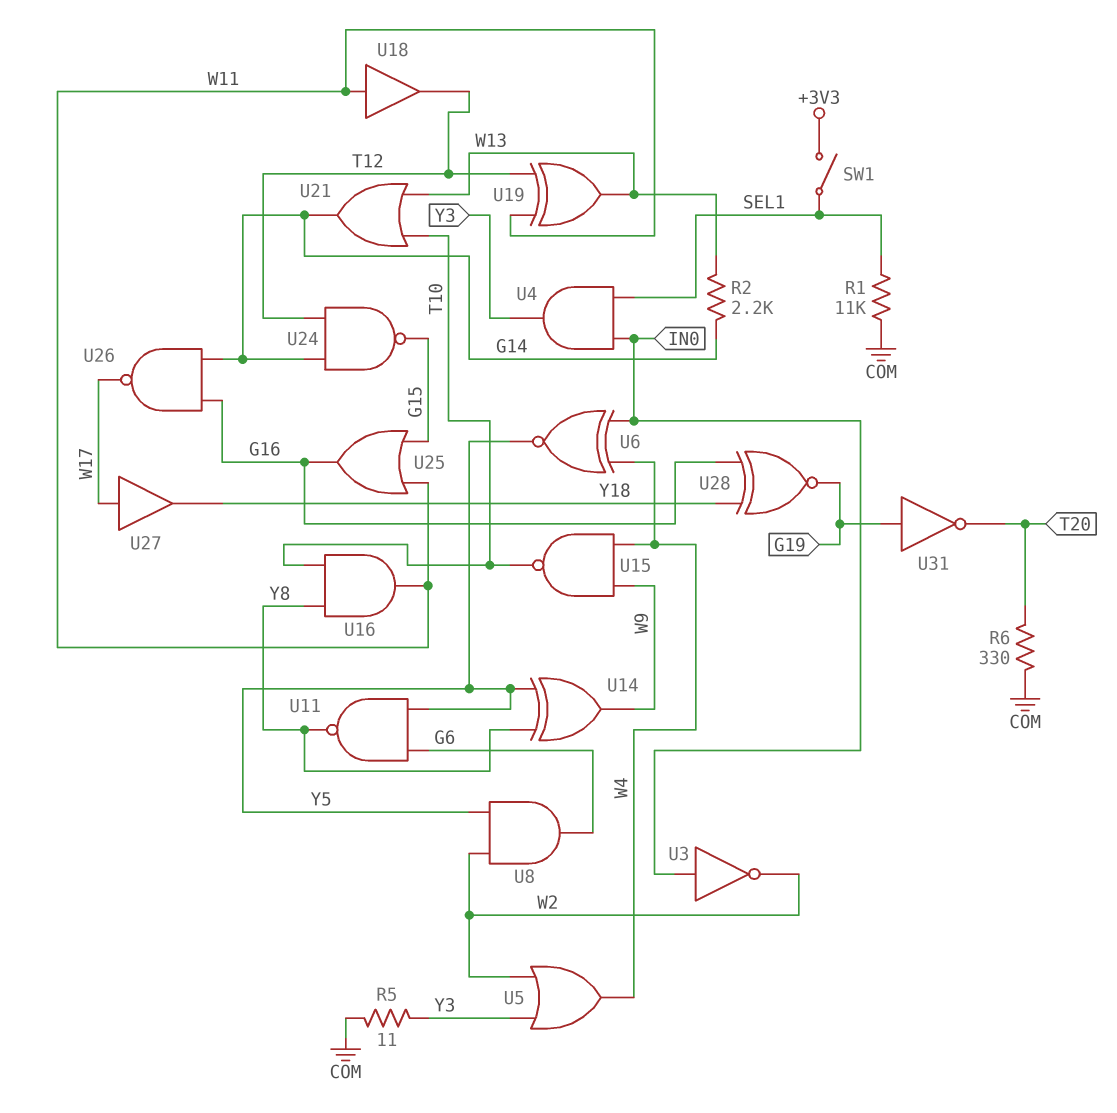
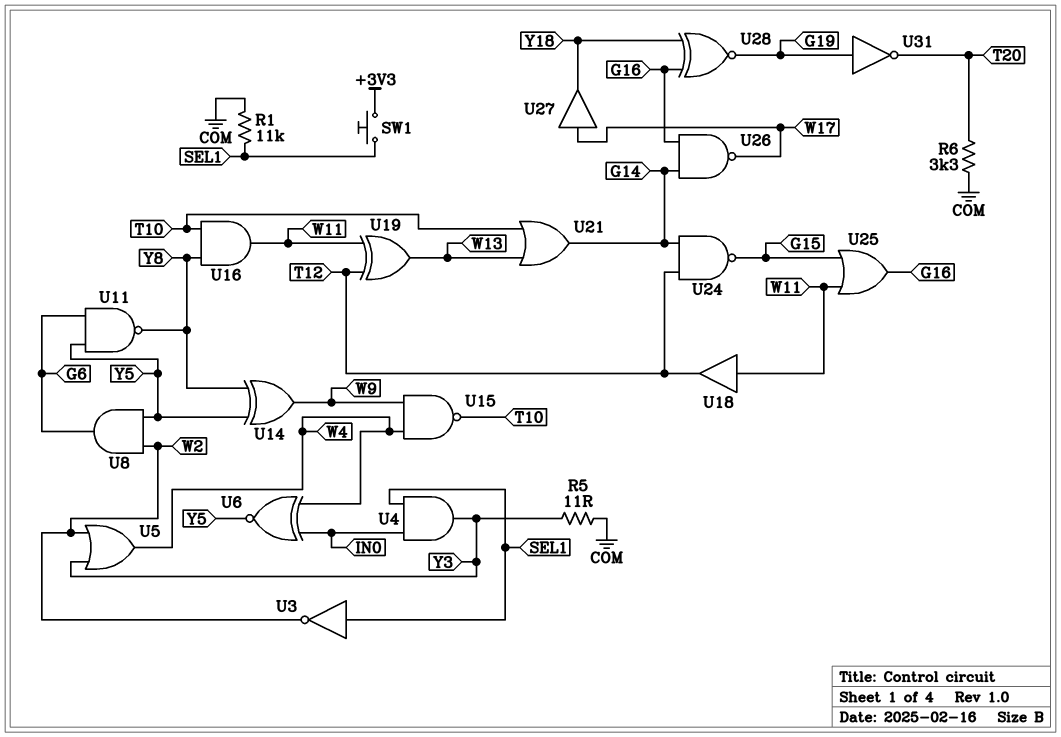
R2: 2.2k (G14, W13) -> none
R6: 330 (COM, T20) -> 3.3k (COM, T20)
SW1: switch (+3V3, SEL1) -> button (+3V3, SEL1)
U3: NOT (in IN0, out W2) -> NOT (in SEL1, out W2)

